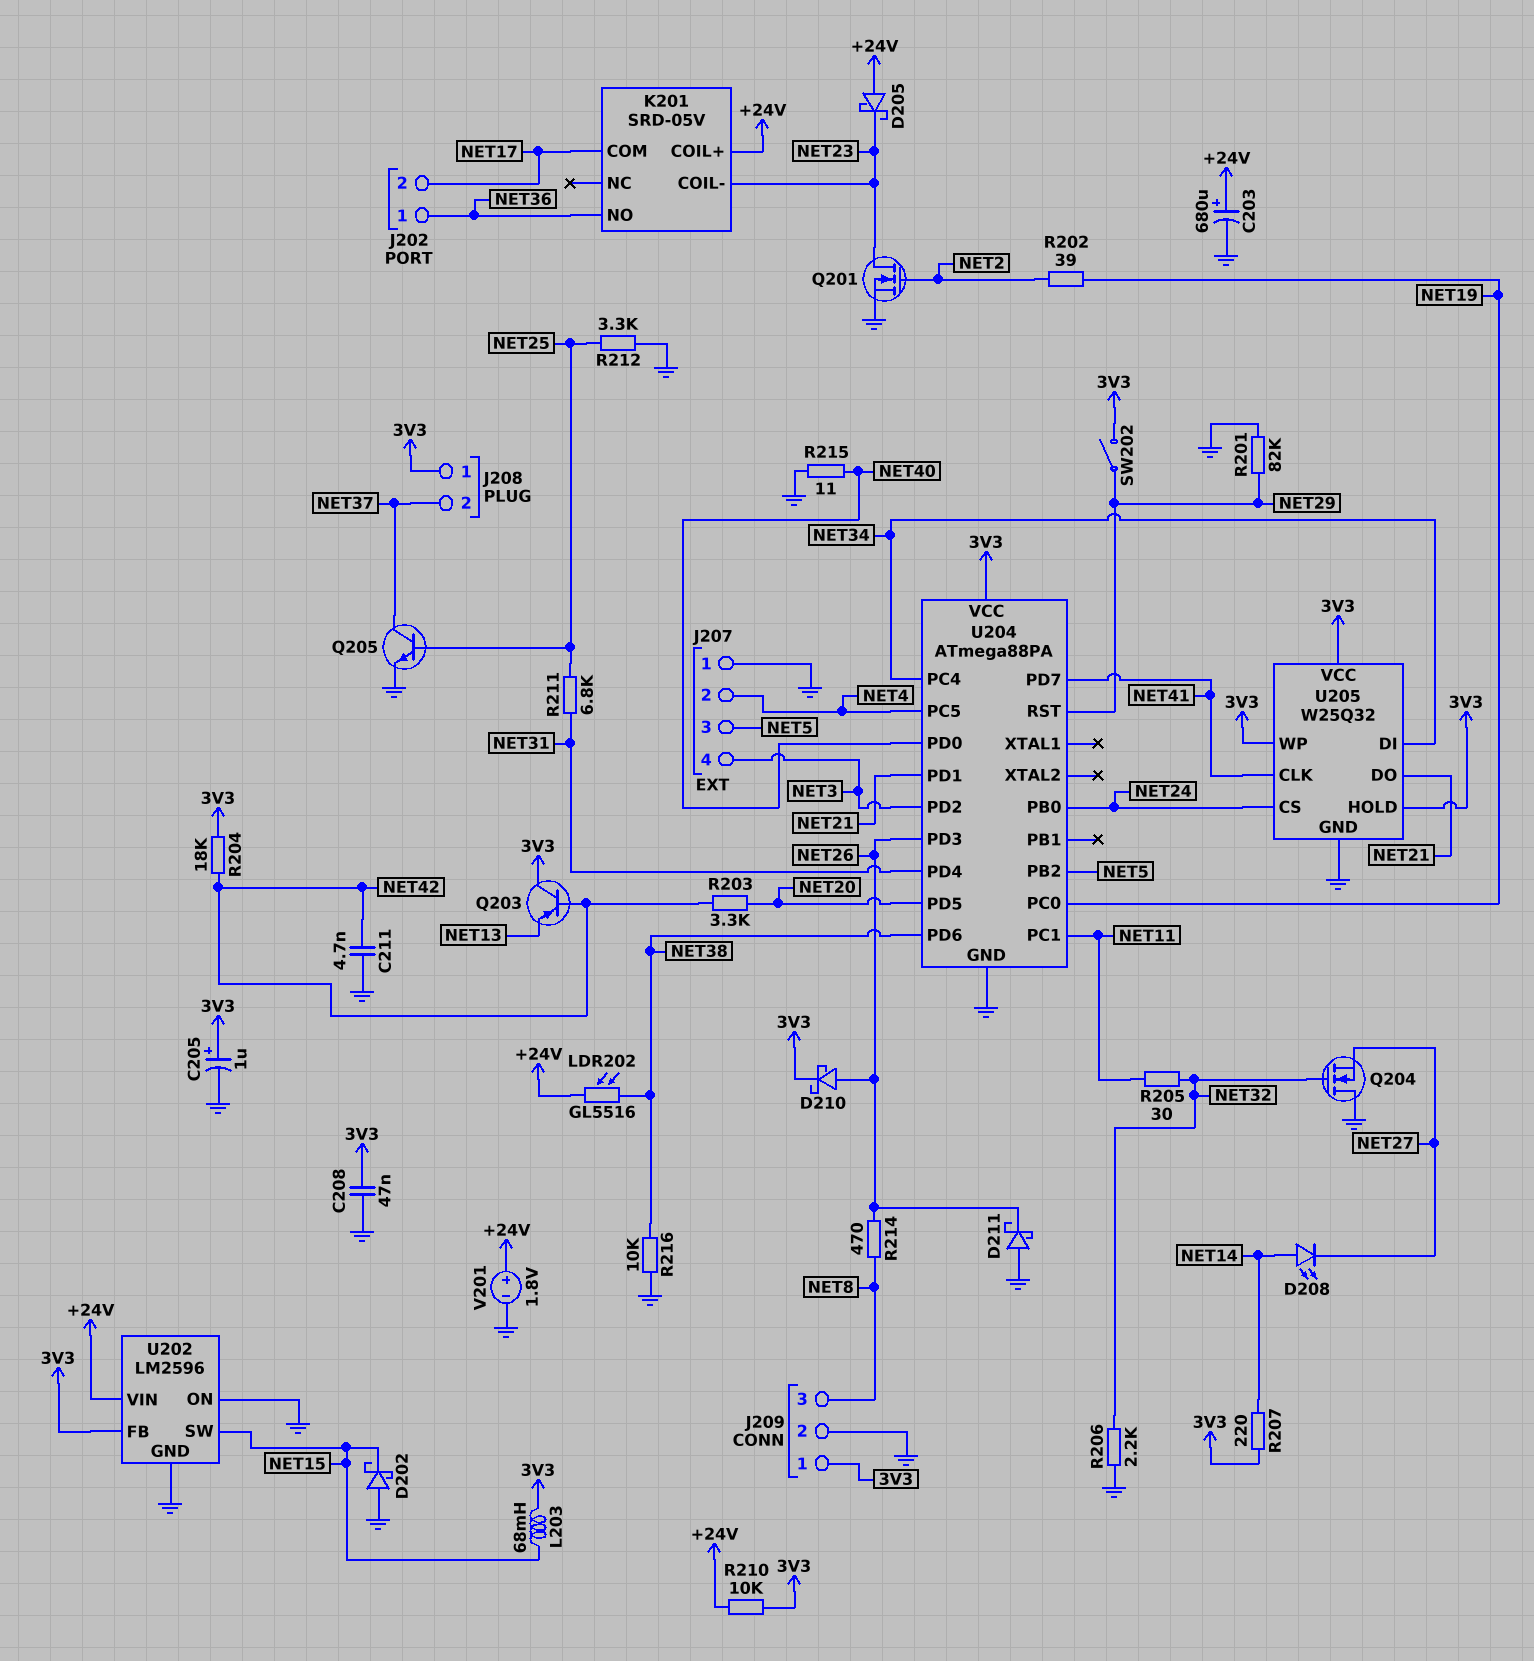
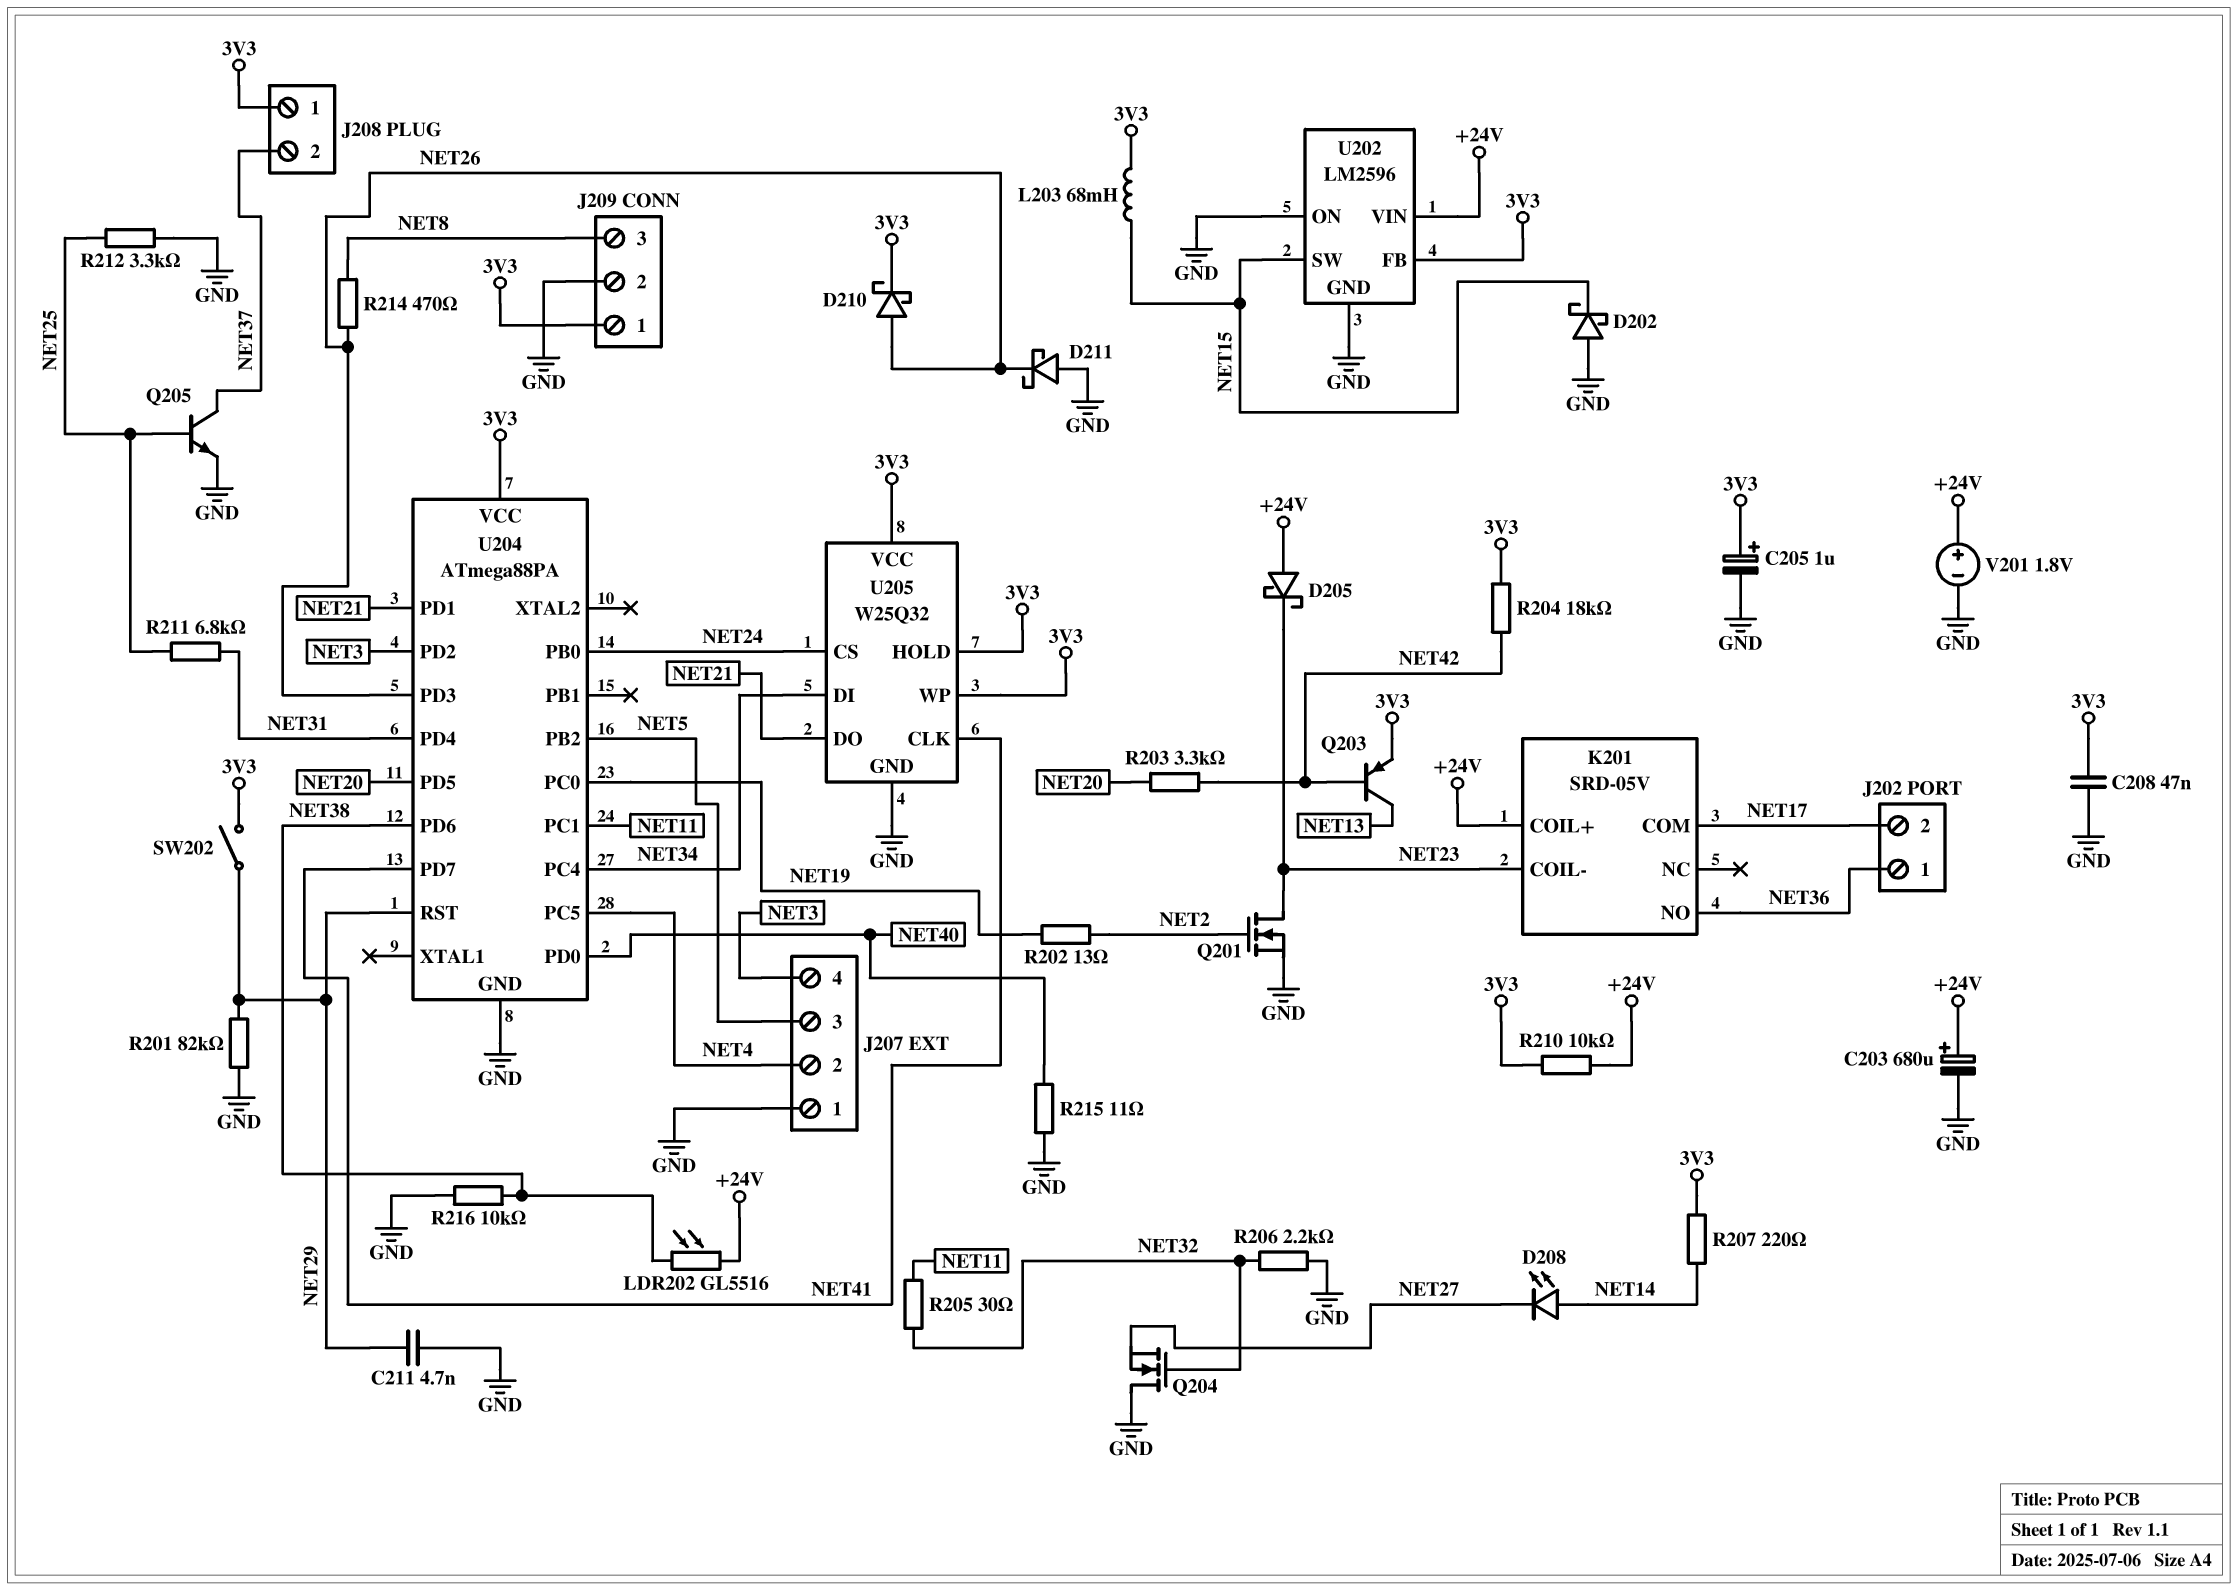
C211: 4.7nF (GND, NET42) -> 4.7nF (GND, NET29)
Q203: PNP (B NET42, C 3V3, E NET13) -> PNP (B NET42, C NET13, E 3V3)
R202: 39 (NET2, NET19) -> 13 (NET2, NET19)

